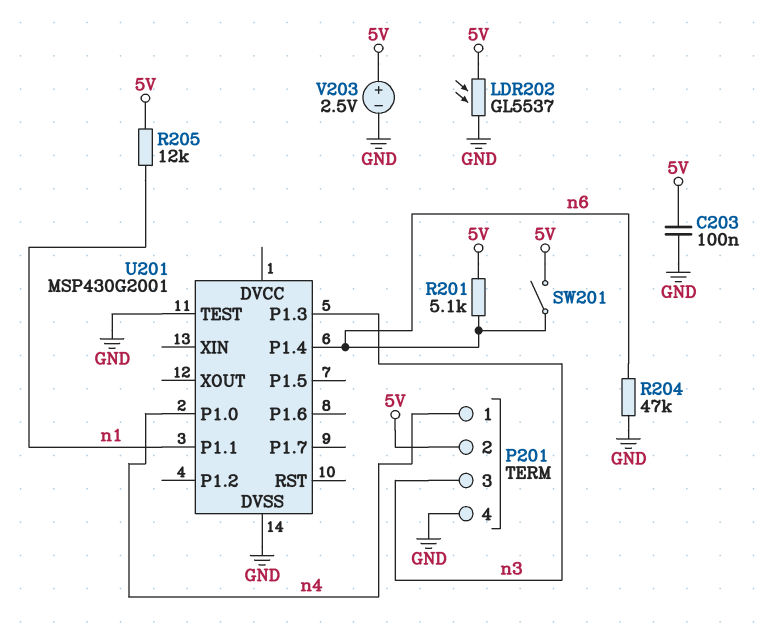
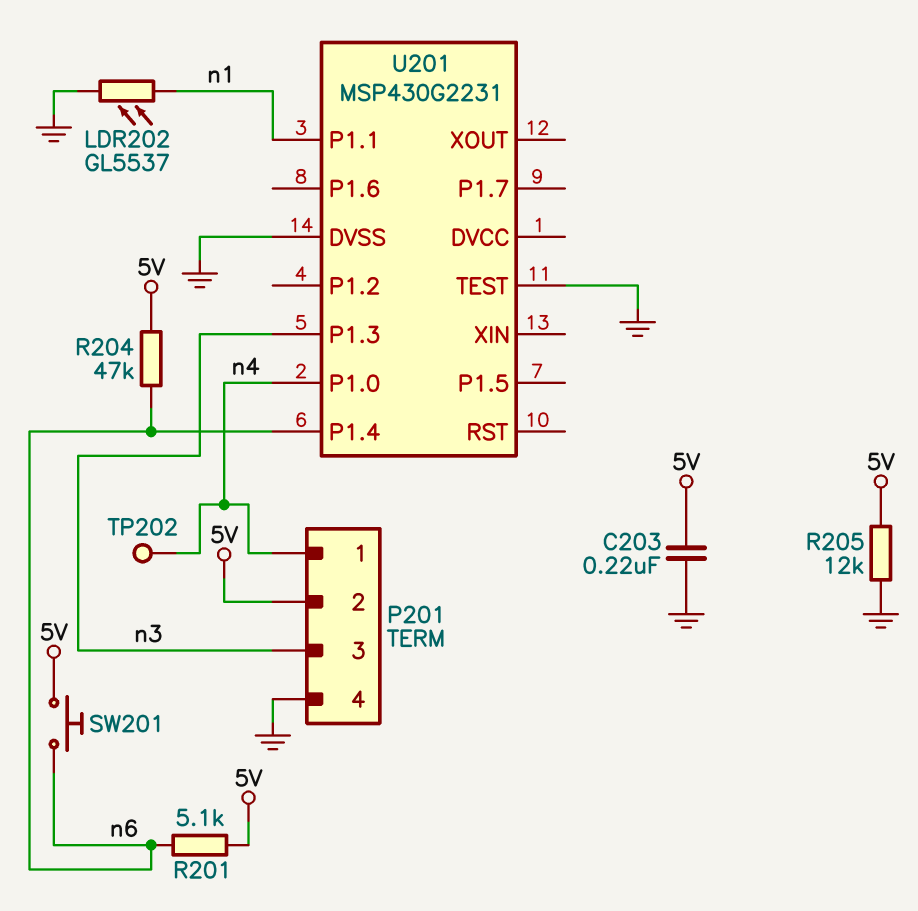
C203: 100nF (5V, GND) -> 220nF (5V, GND)
LDR202: GL5537 (5V, GND) -> GL5537 (GND, n1)
R204: 47k (GND, n6) -> 47k (5V, n6)
R205: 12k (5V, n1) -> 12k (5V, GND)
SW201: switch (5V, n6) -> button (5V, n6)
TP202: none -> test point (n4)
U201: MSP430G2001 -> MSP430G2231
V203: 2.5V (plus 5V, minus GND) -> none

